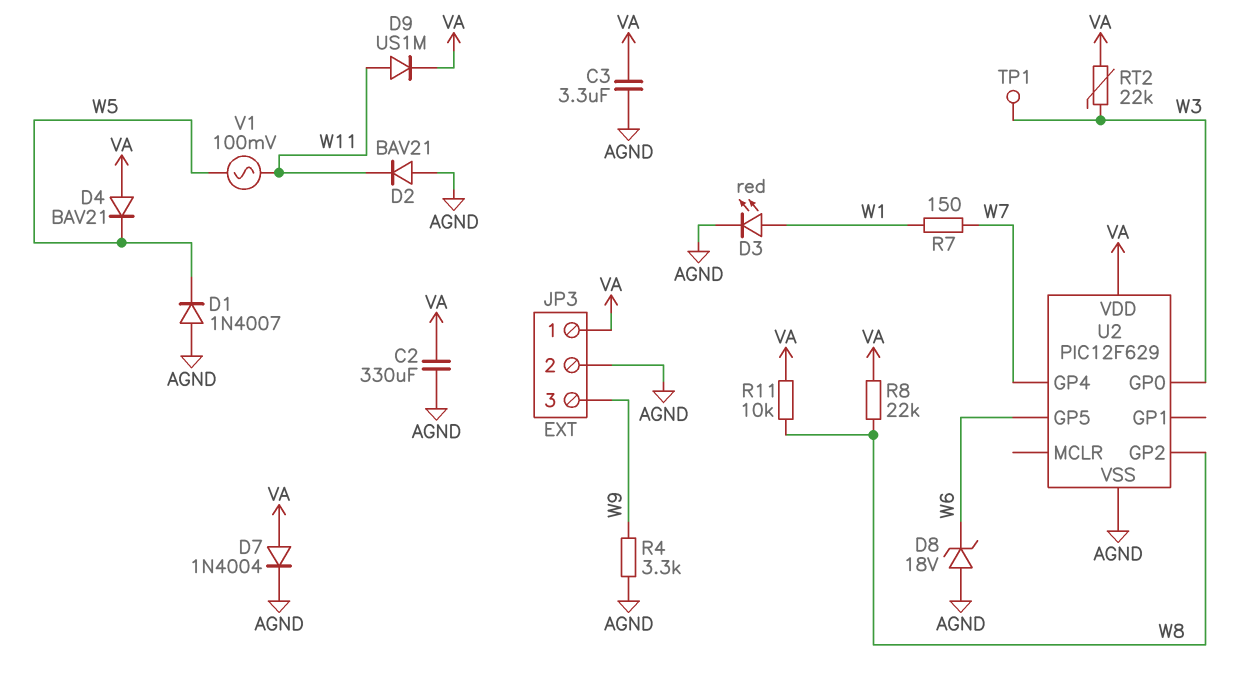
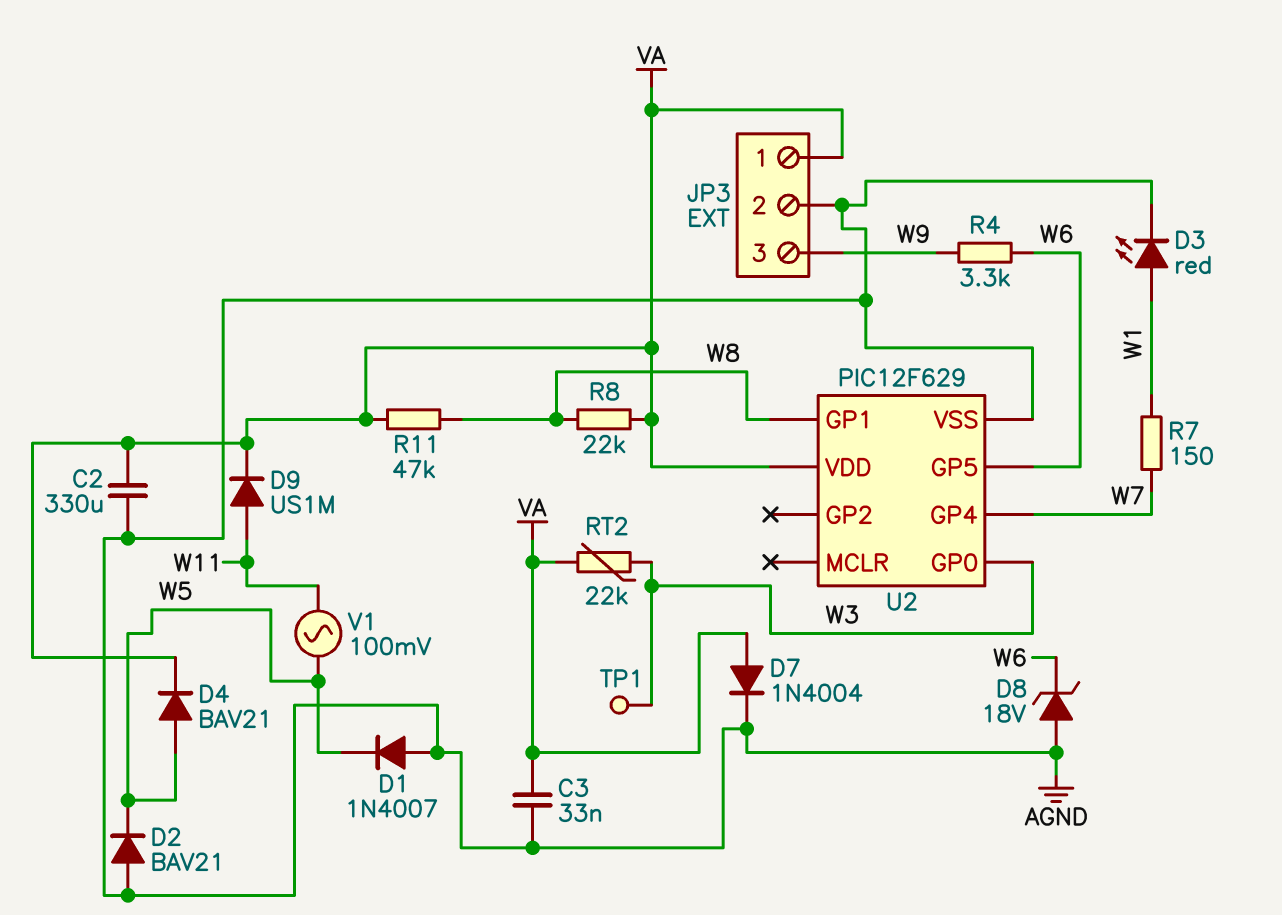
C3: 3.3uF (AGND, VA) -> 33nF (AGND, VA)
D2: diode BAV21 (A AGND, K W11) -> diode BAV21 (A AGND, K W5)
D4: diode BAV21 (A VA, K W5) -> diode BAV21 (A W5, K VA)
R4: 3.3k (AGND, W9) -> 3.3k (W6, W9)
R11: 10k (VA, W8) -> 47k (VA, W8)
U2 pin GP1: none -> W8
U2 pin GP2: W8 -> none

